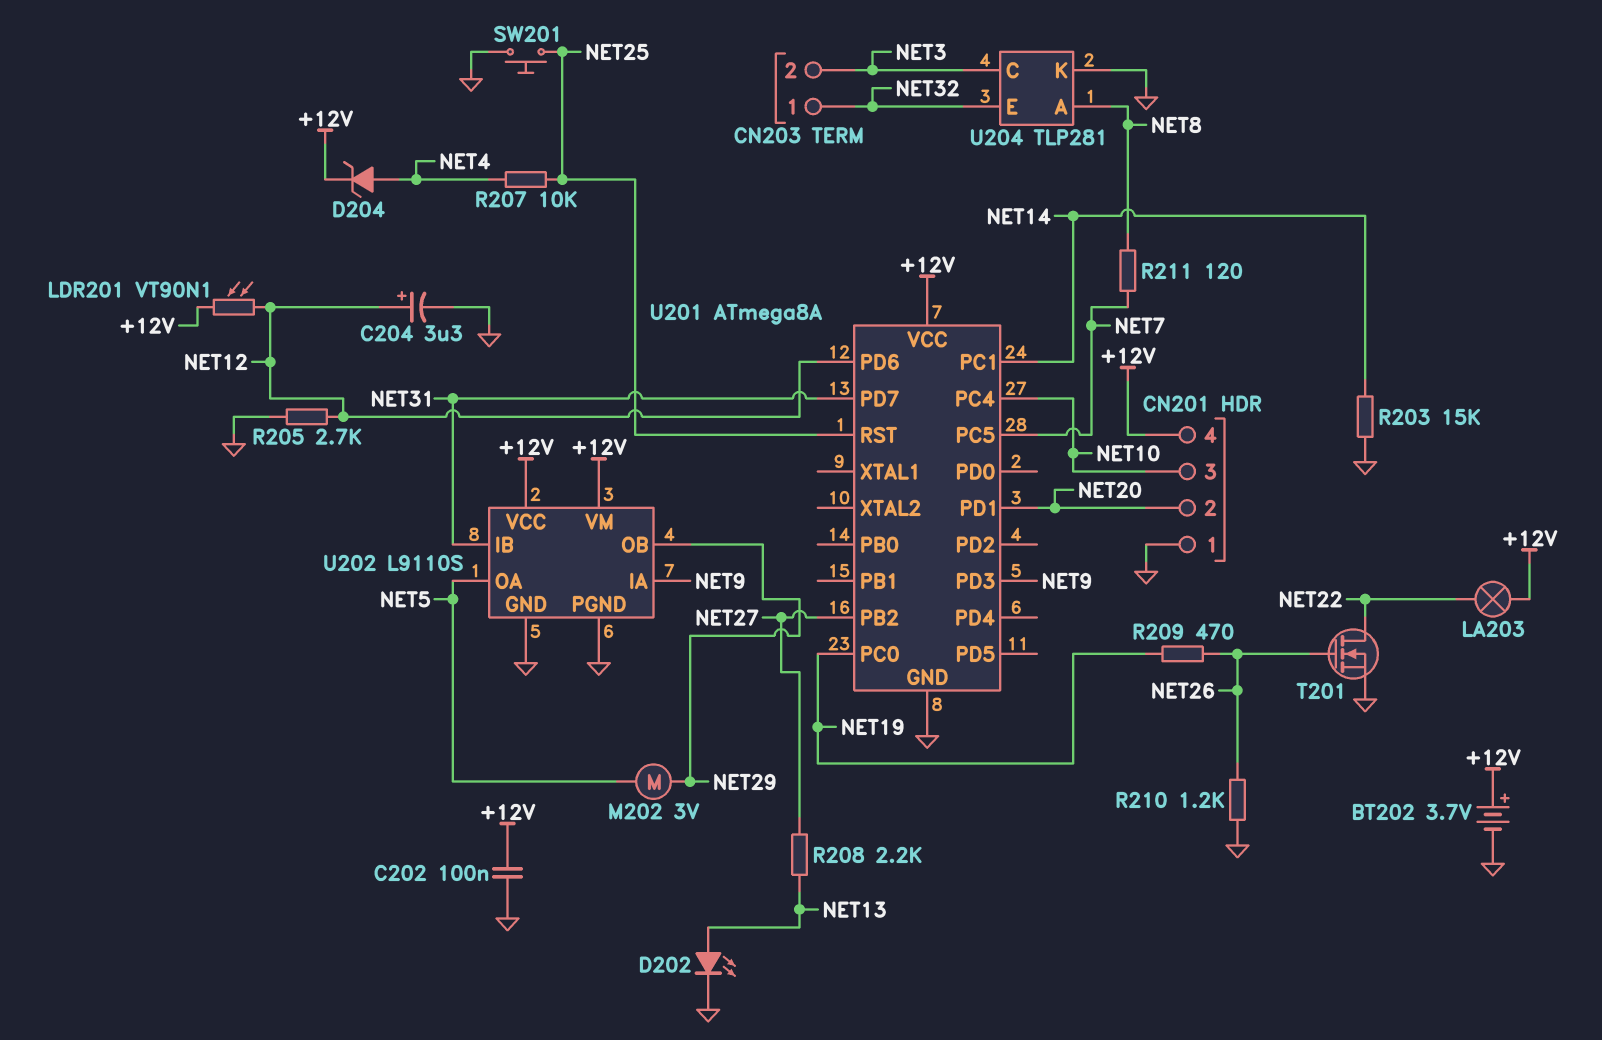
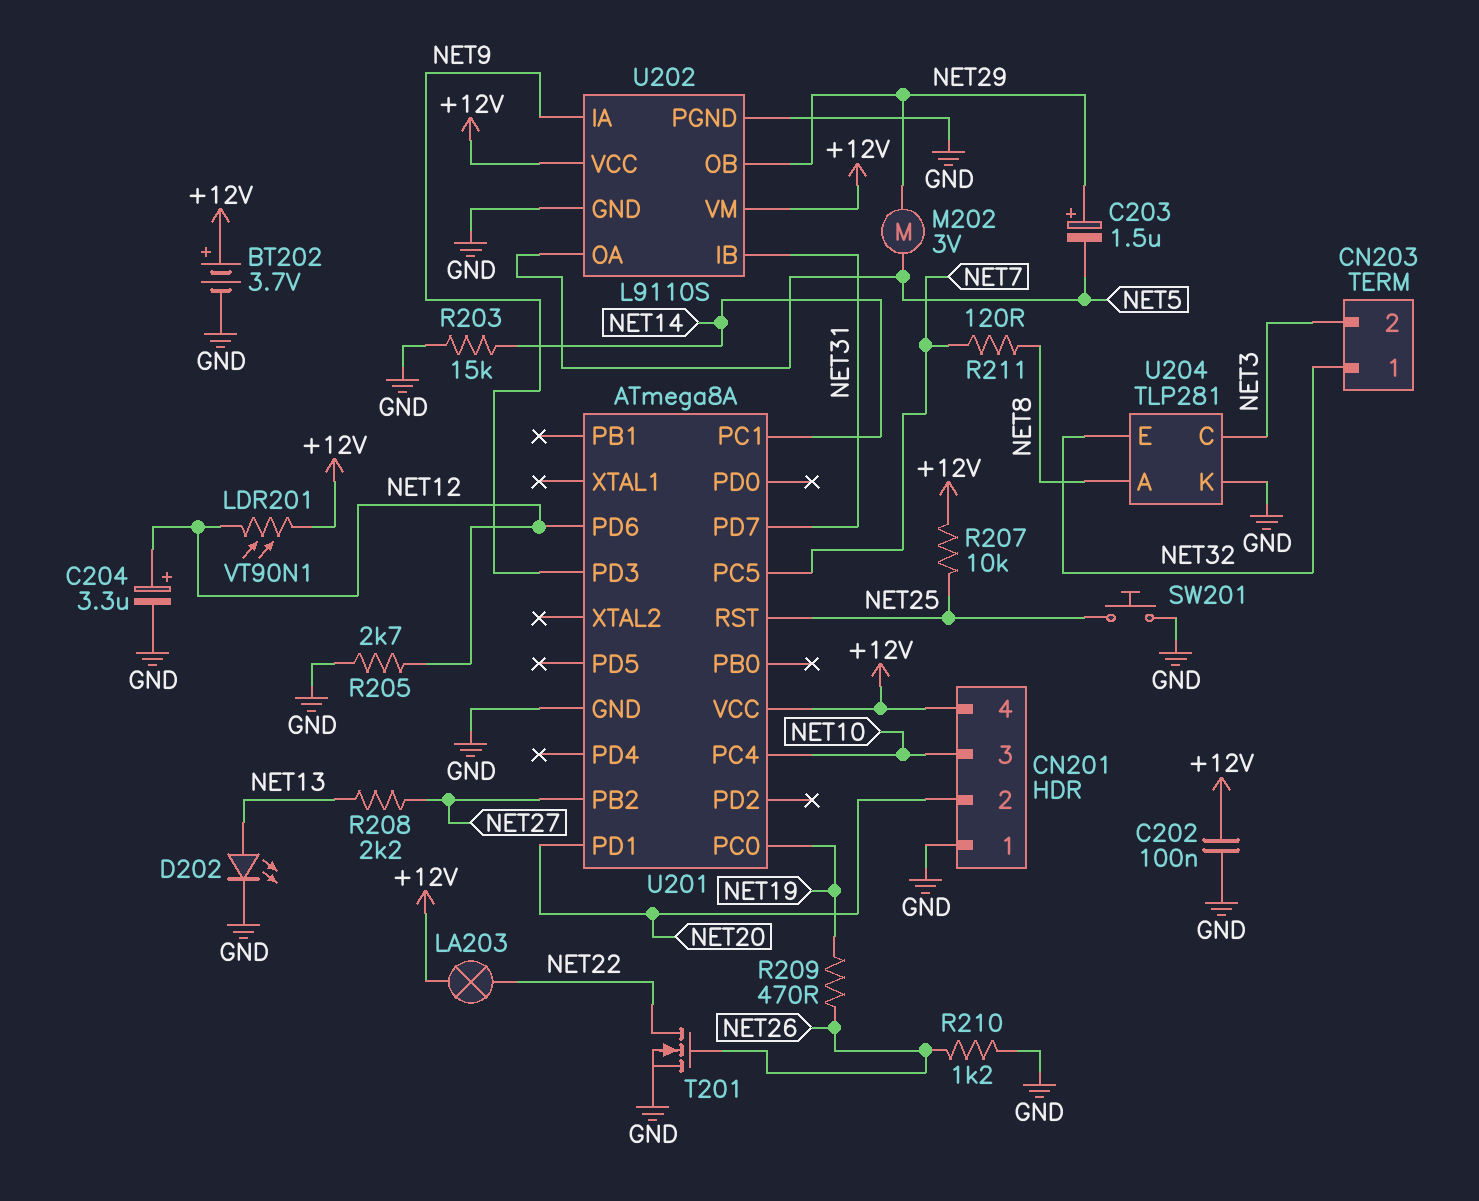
C203: none -> 1.5uF (plus NET29, minus NET5)
D204: zener (A NET4, K +12V) -> none
R207: 10k (NET4, NET25) -> 10k (+12V, NET25)

